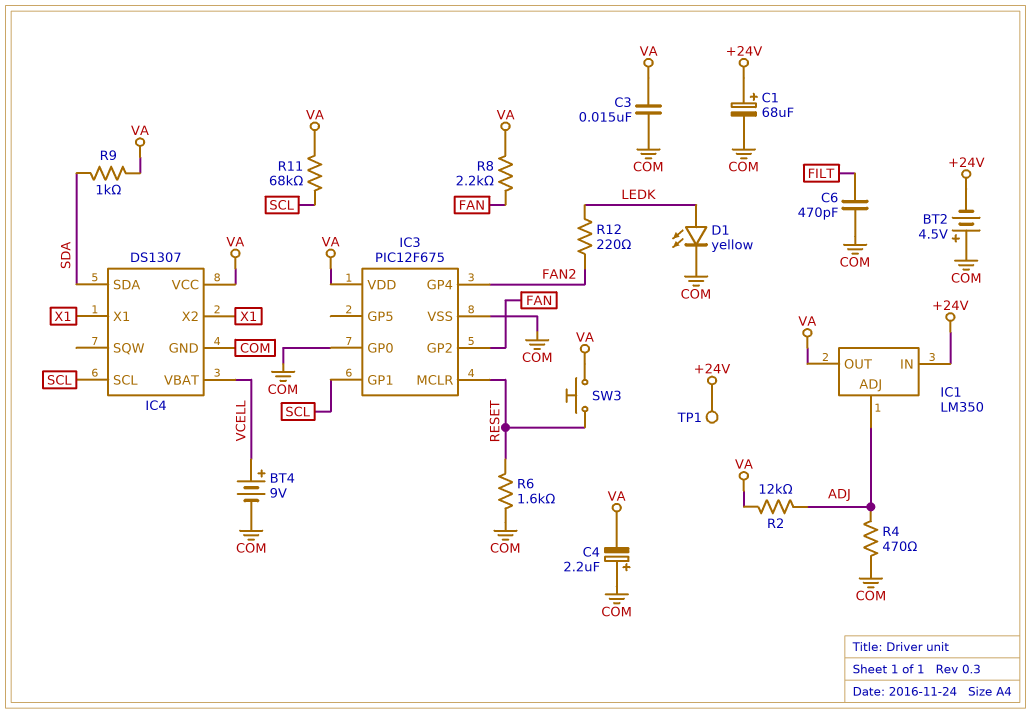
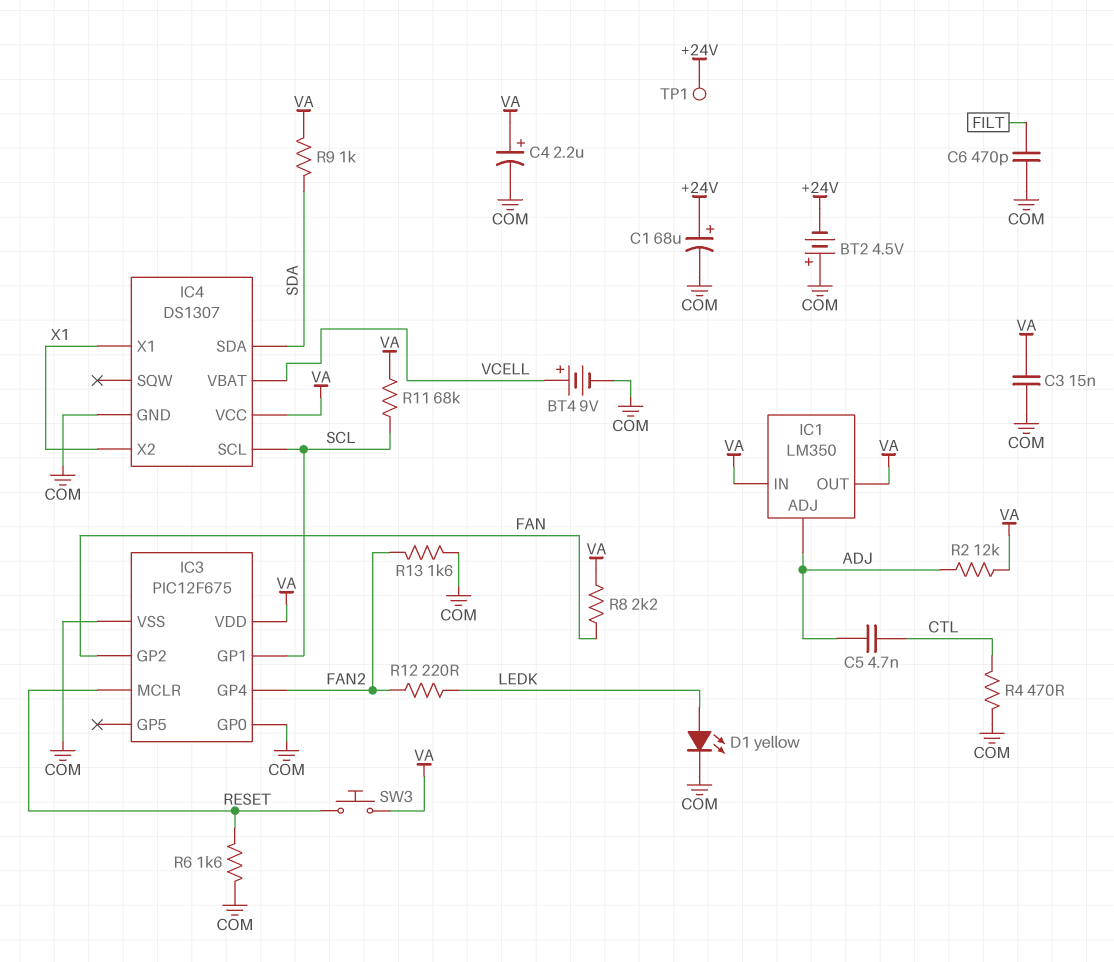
C4: 2.2uF (plus COM, minus VA) -> 2.2uF (plus VA, minus COM)
C5: none -> 4.7nF (ADJ, CTL)
IC1 pin IN: +24V -> VA
R4: 470 (ADJ, COM) -> 470 (COM, CTL)
R13: none -> 1.6k (COM, FAN2)

